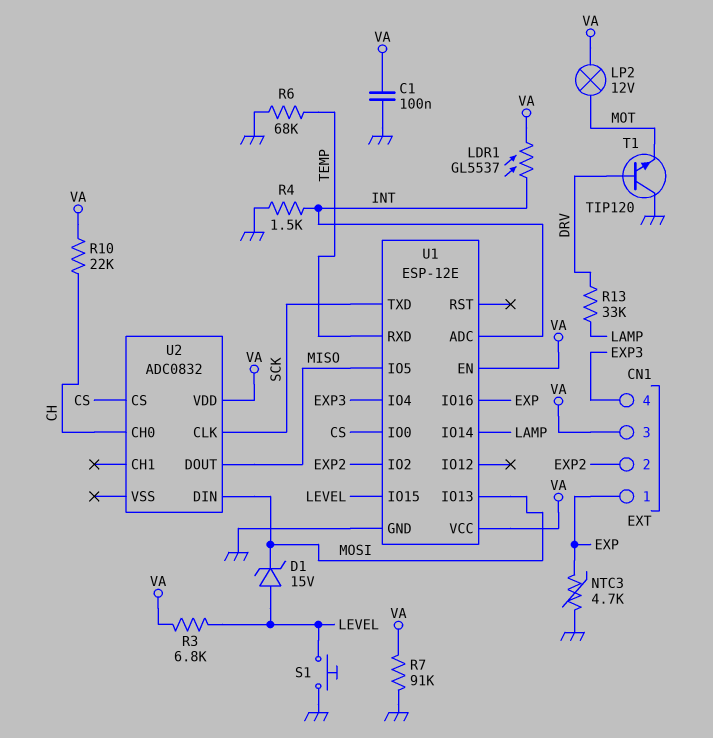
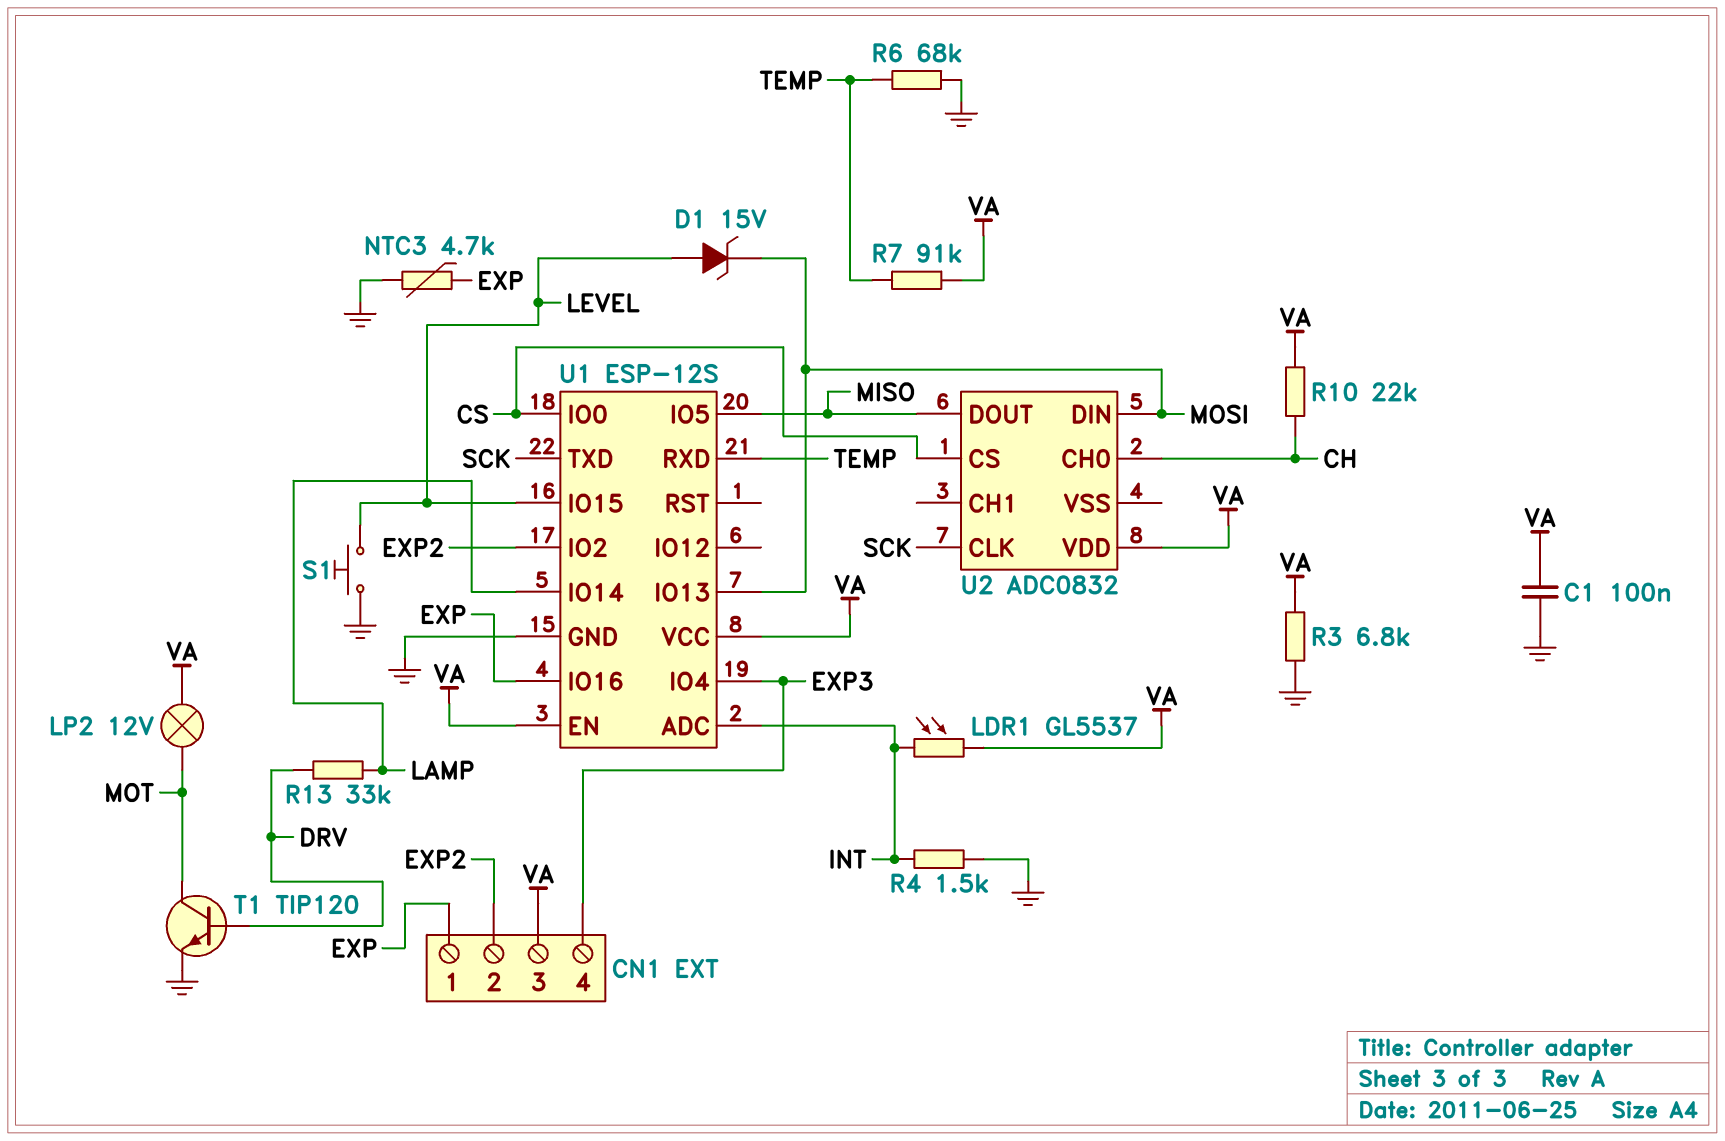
R3: 6.8k (LEVEL, VA) -> 6.8k (GND, VA)
R7: 91k (GND, VA) -> 91k (TEMP, VA)
T1: NPN TIP120 (B DRV, C GND, E MOT) -> NPN TIP120 (B DRV, C MOT, E GND)
U1: ESP-12E -> ESP-12S

